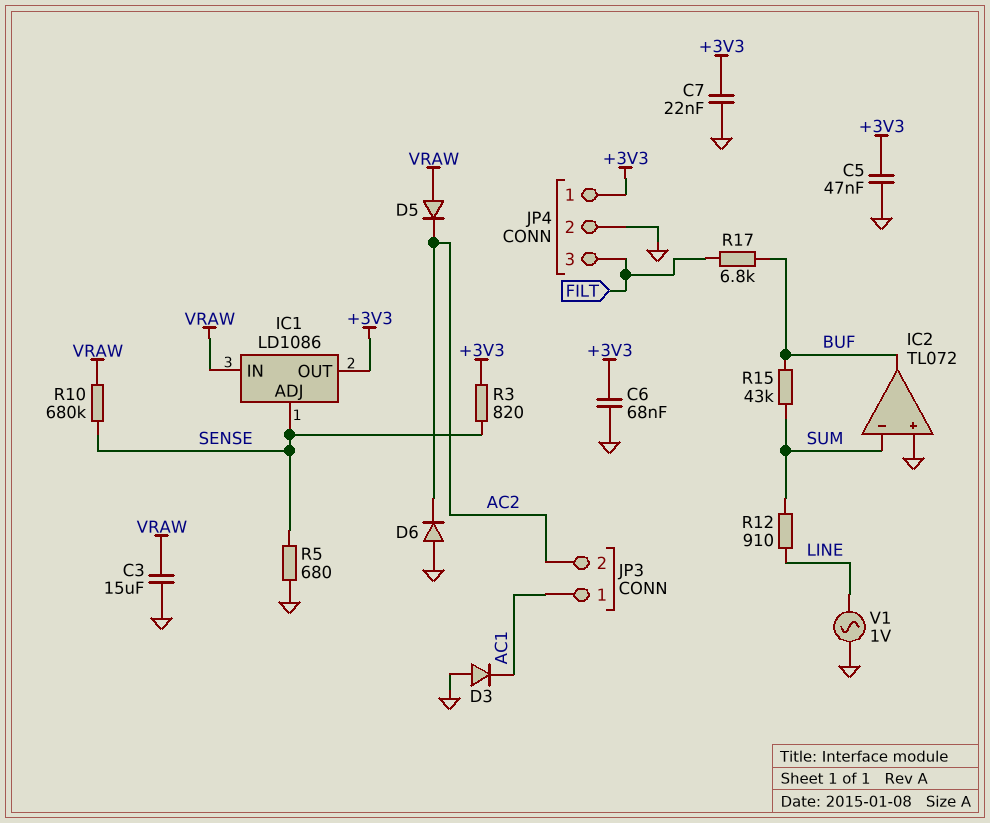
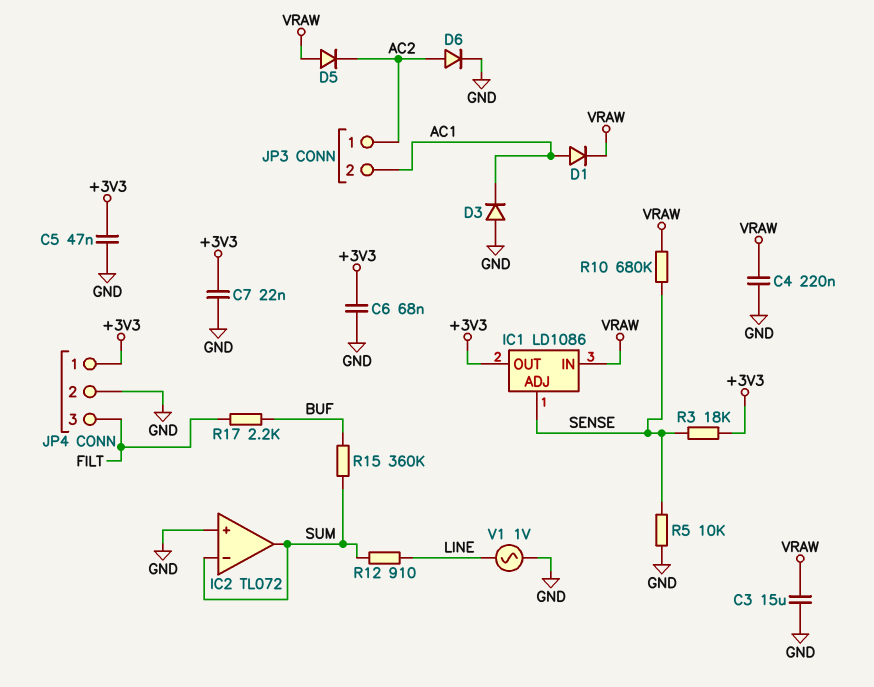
C4: none -> 220nF (GND, VRAW)
D1: none -> diode (A AC1, K VRAW)
D6: diode (A GND, K AC2) -> diode (A AC2, K GND)
IC2 pin out: BUF -> SUM
JP3 pin 1: AC1 -> AC2
JP3 pin 2: AC2 -> AC1
R3: 820 (+3V3, SENSE) -> 18k (+3V3, SENSE)
R5: 680 (GND, SENSE) -> 10k (GND, SENSE)
R15: 43k (BUF, SUM) -> 360k (BUF, SUM)
R17: 6.8k (BUF, FILT) -> 2.2k (BUF, FILT)

